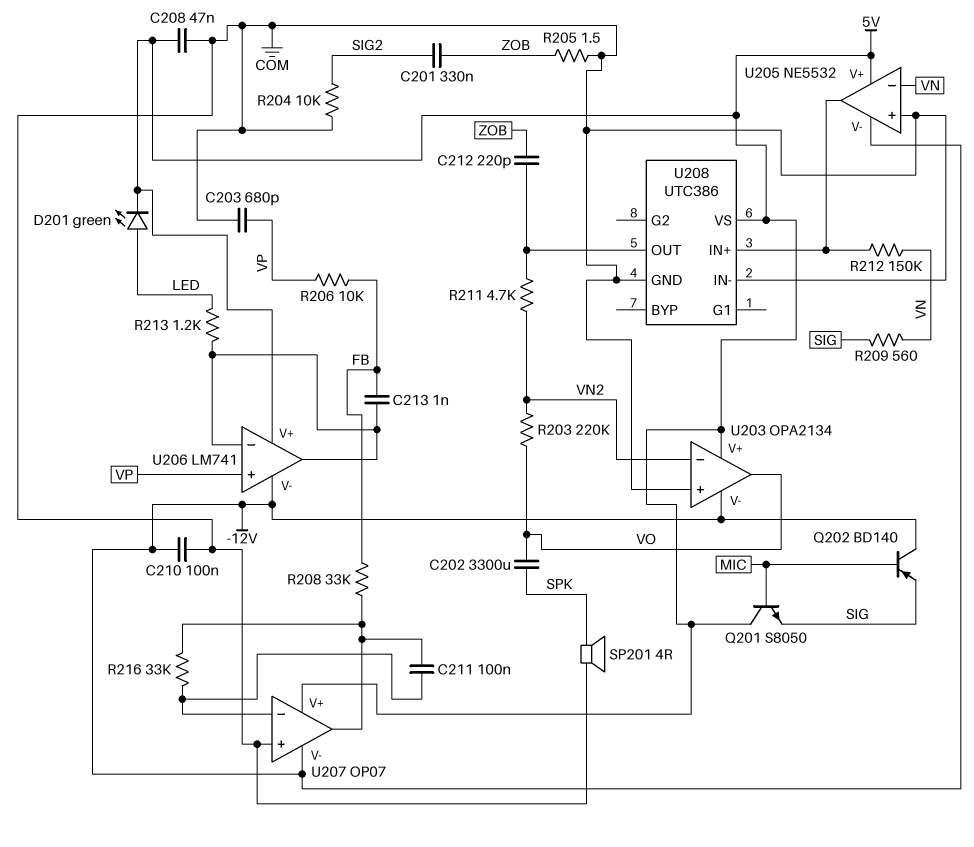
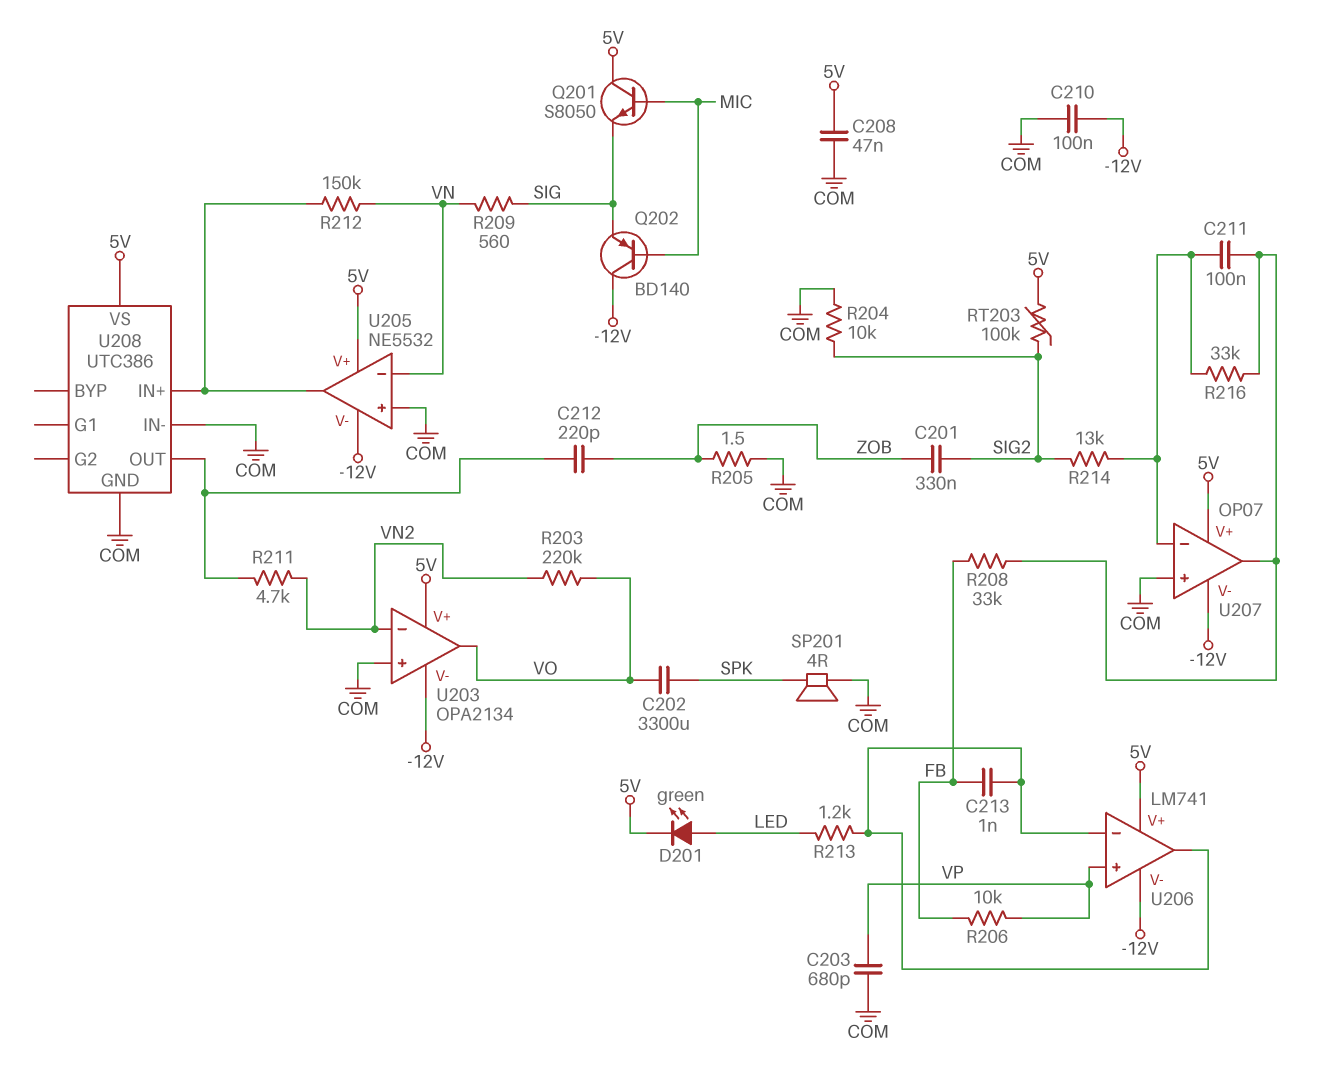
R214: none -> 13k (SIG2, U207/in-)
RT203: none -> 100k (5V, SIG2)

